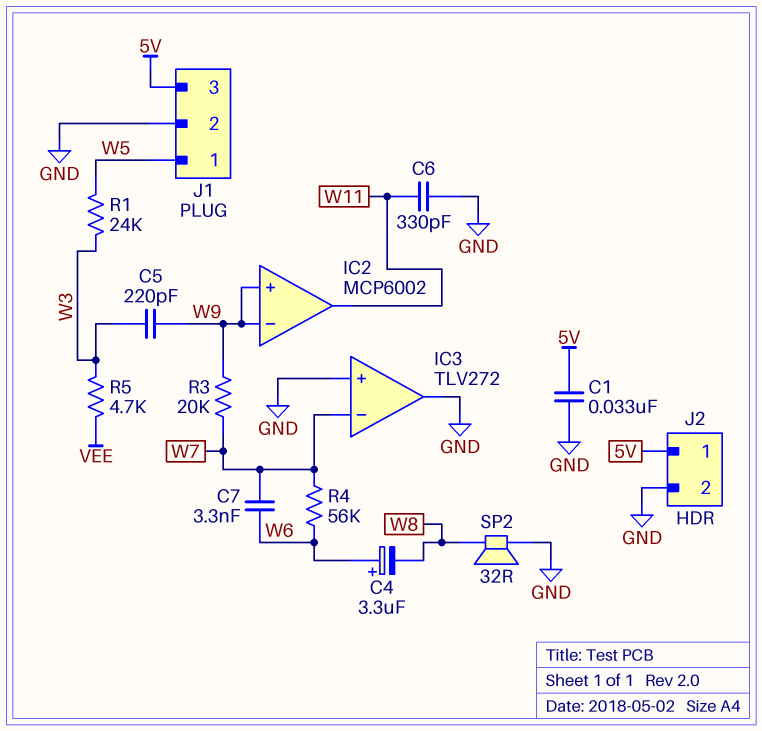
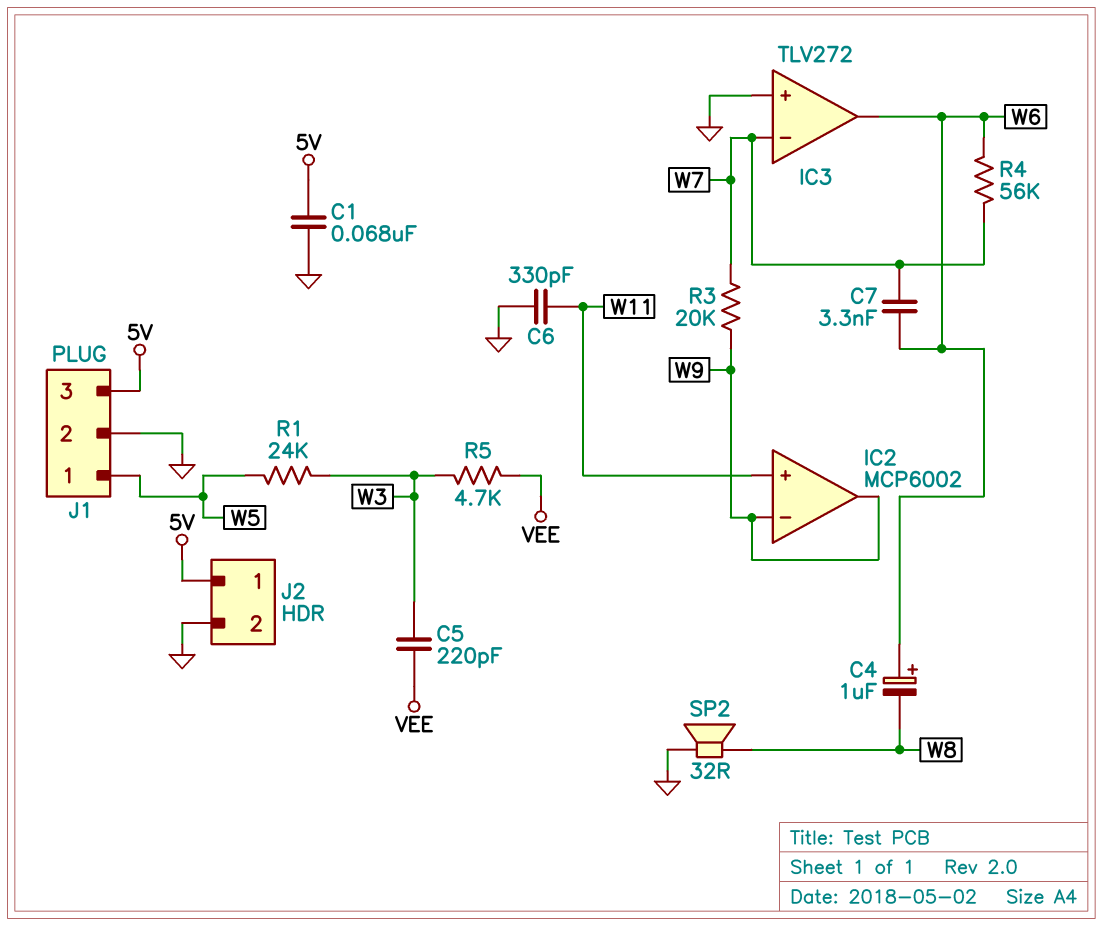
C1: 33nF (5V, GND) -> 68nF (5V, GND)
C4: 3.3uF (plus W6, minus W8) -> 1uF (plus W6, minus W8)
C5: 220pF (W3, W9) -> 220pF (VEE, W3)
IC2 pin in+: W9 -> W11
IC2 pin out: W11 -> W9
IC3 pin out: GND -> W6

